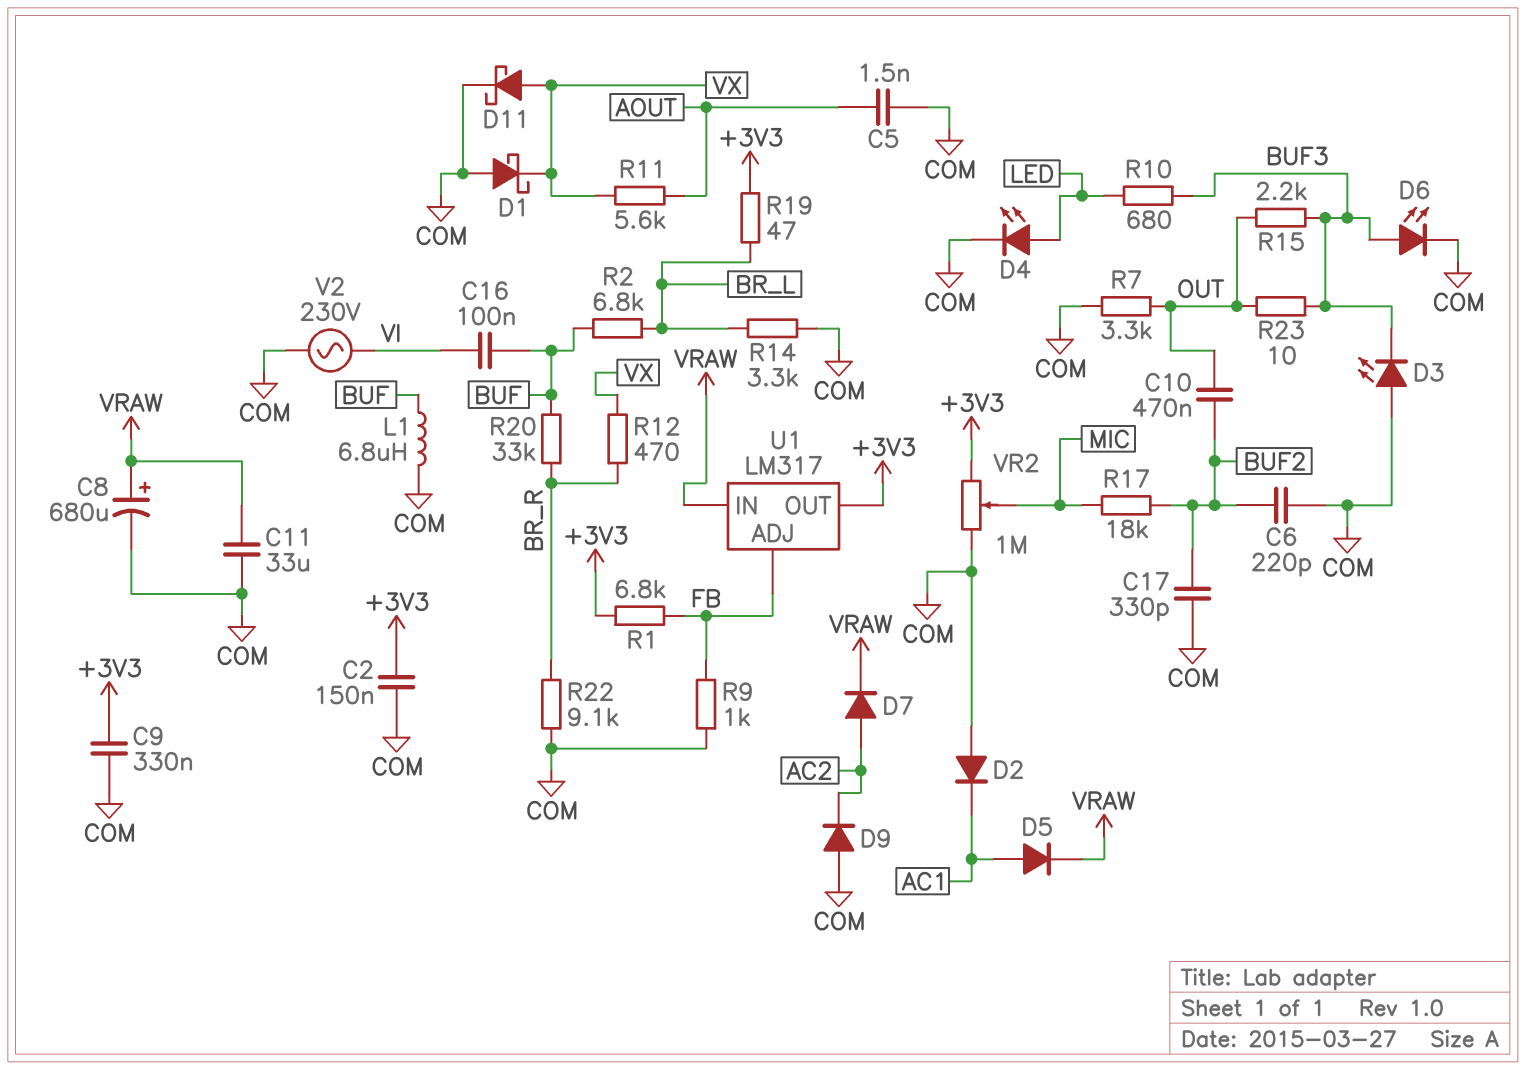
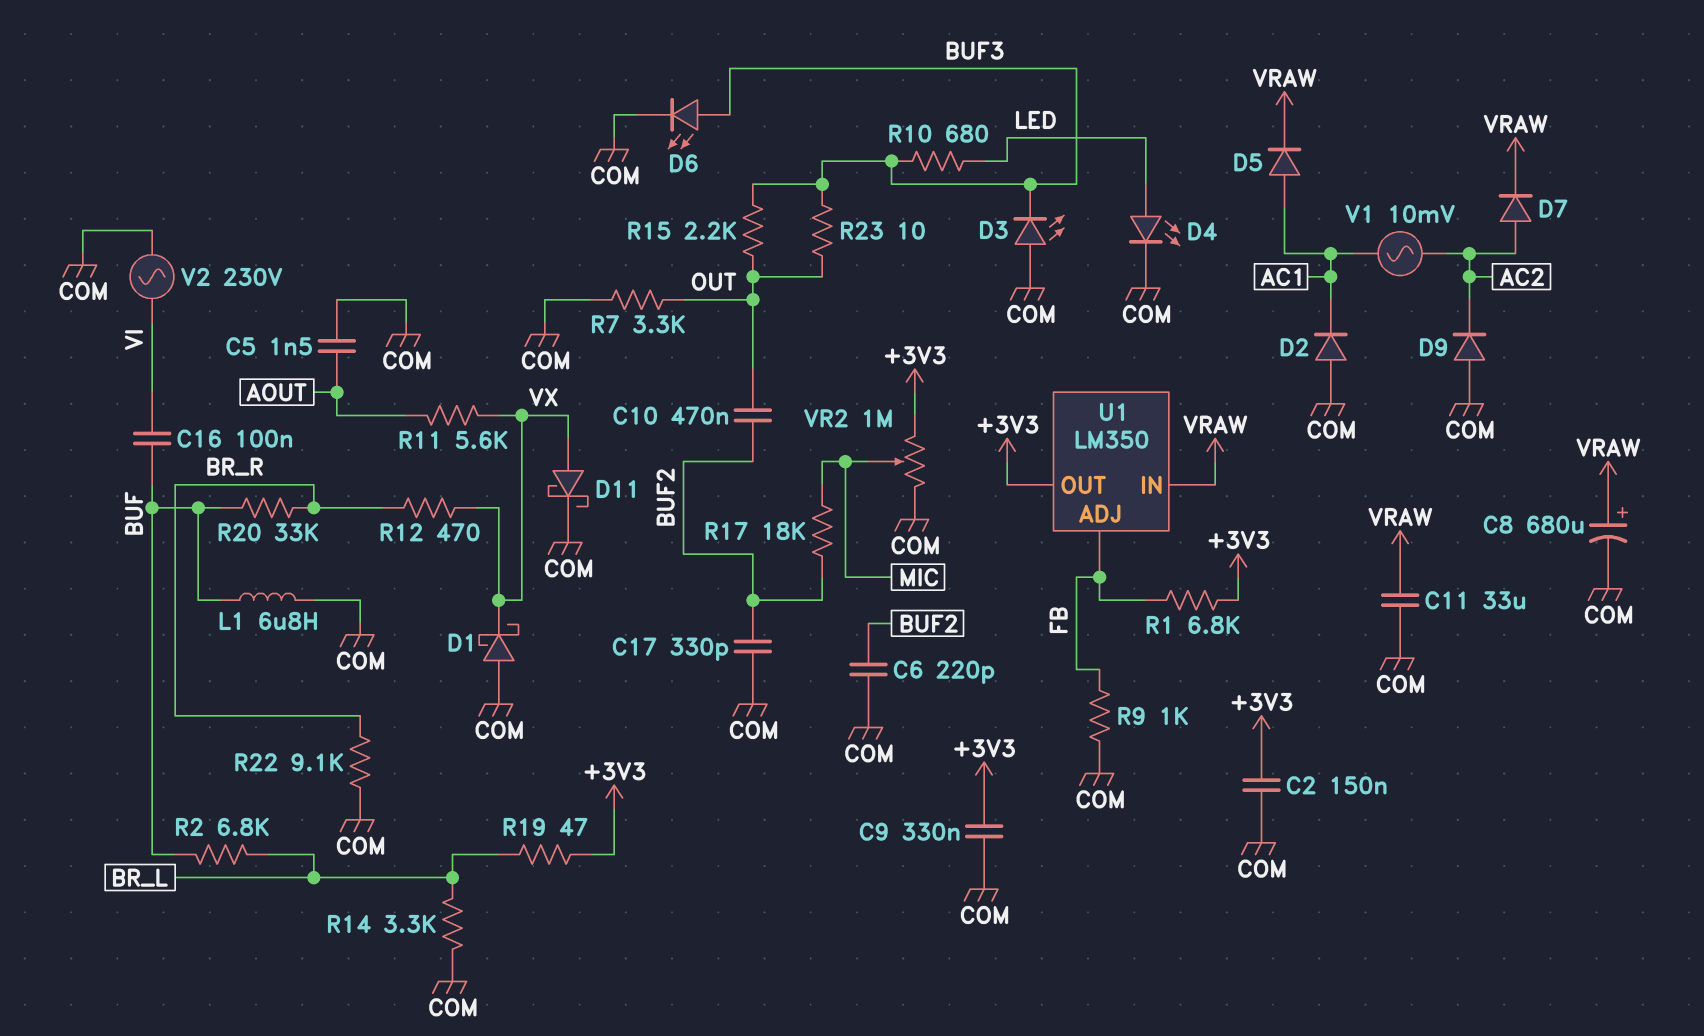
U1: LM317 -> LM350
V1: none -> AC 10mV (AC1, AC2)

